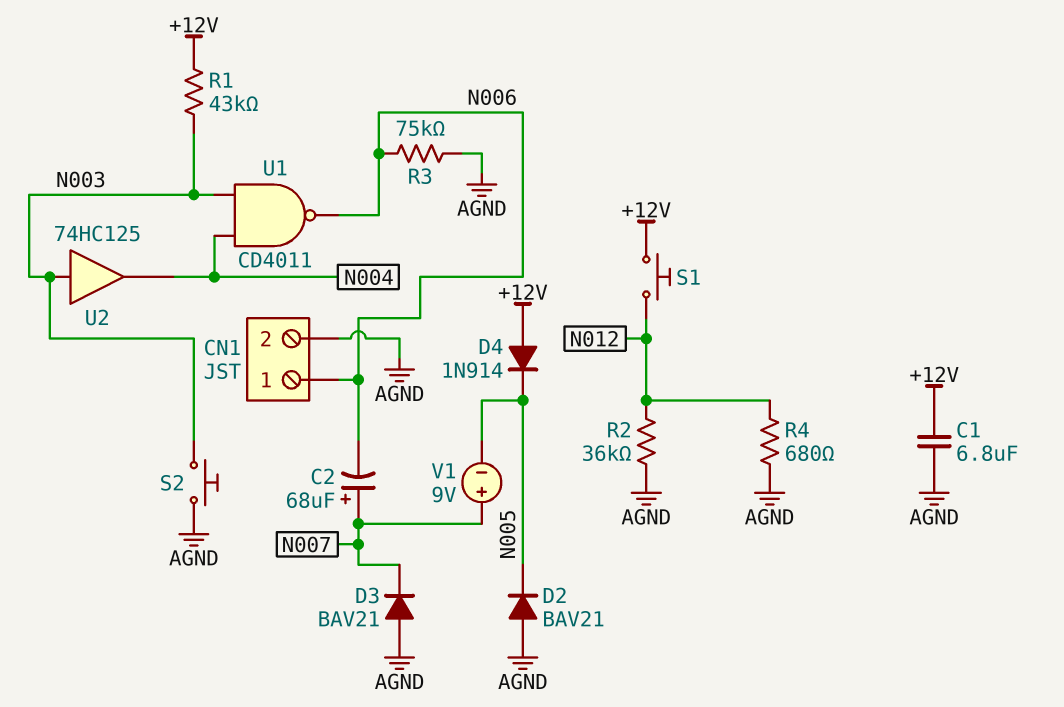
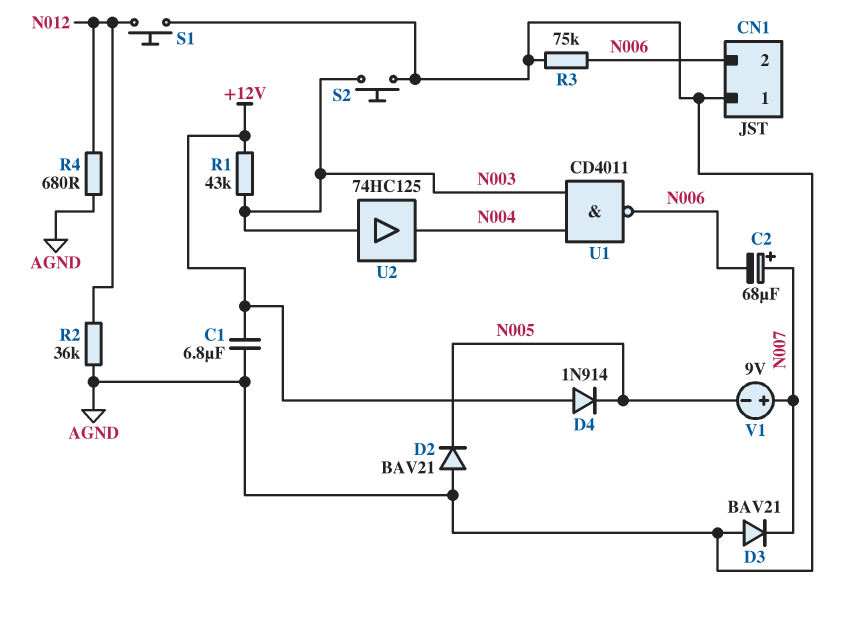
CN1 pin 1: N006 -> AGND
CN1 pin 2: AGND -> N006
S1: button (+12V, N012) -> button (AGND, N012)

